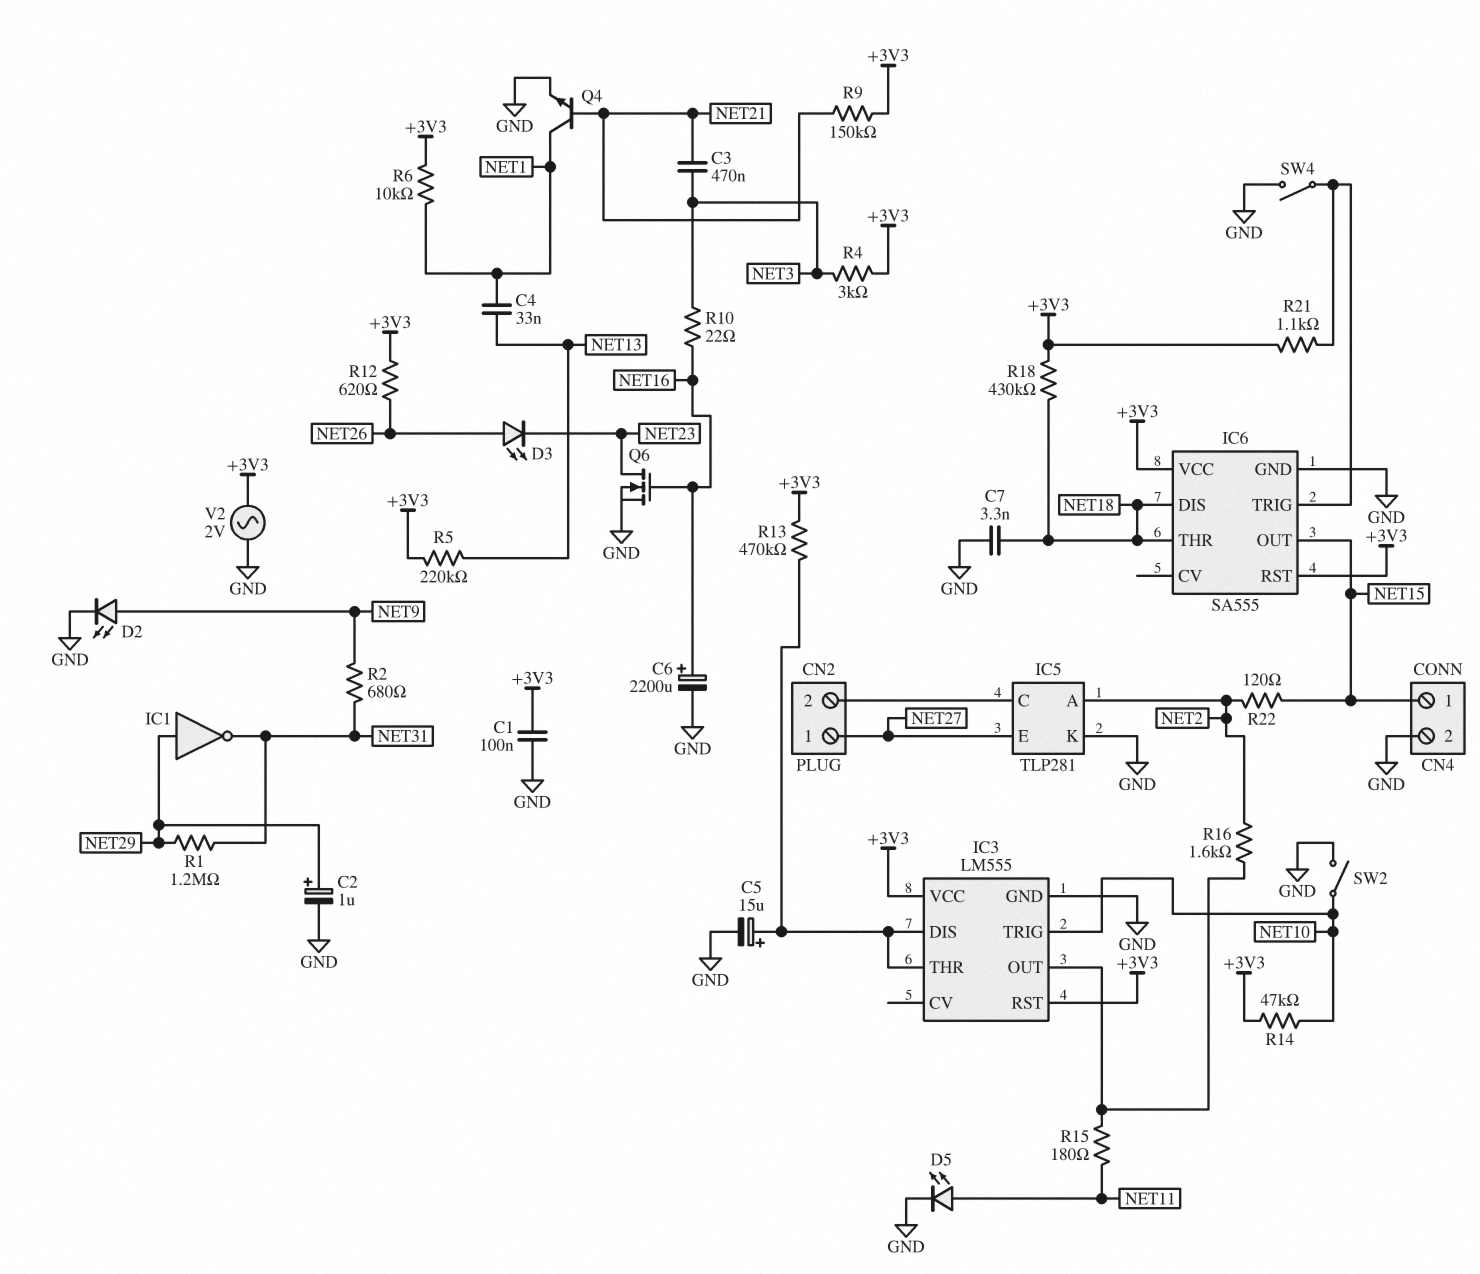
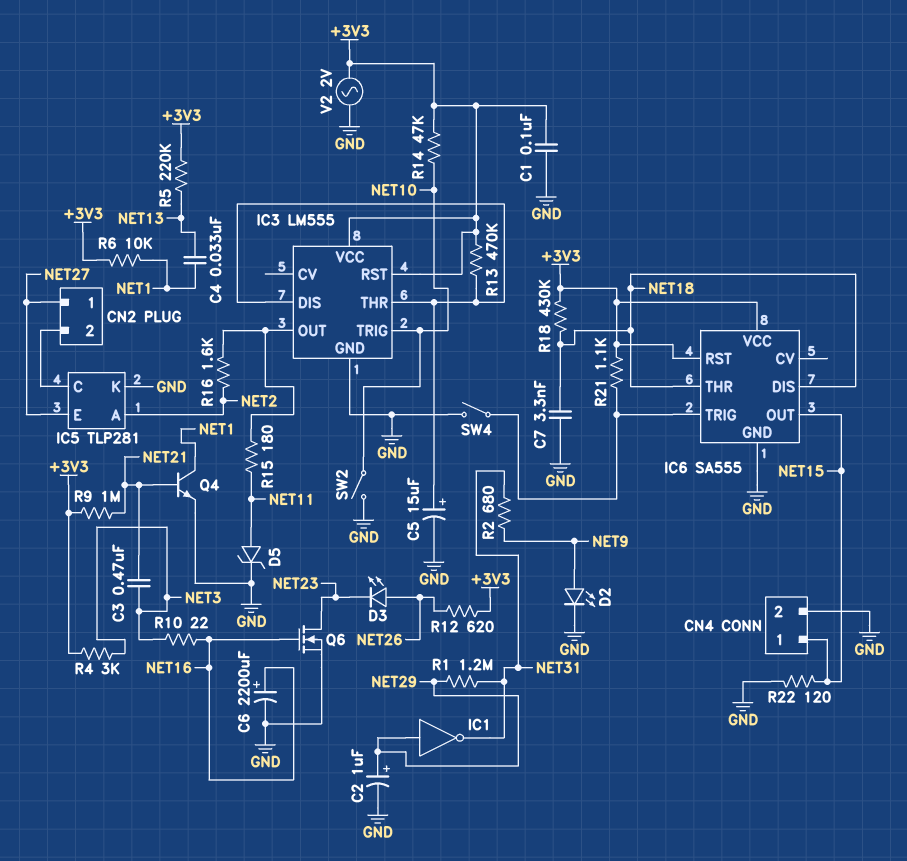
D5: LED (A NET11, K GND) -> zener (A NET11, K GND)
R9: 150k (+3V3, NET21) -> 1M (+3V3, NET21)
R22: 120 (NET2, NET15) -> 120 (GND, NET15)

